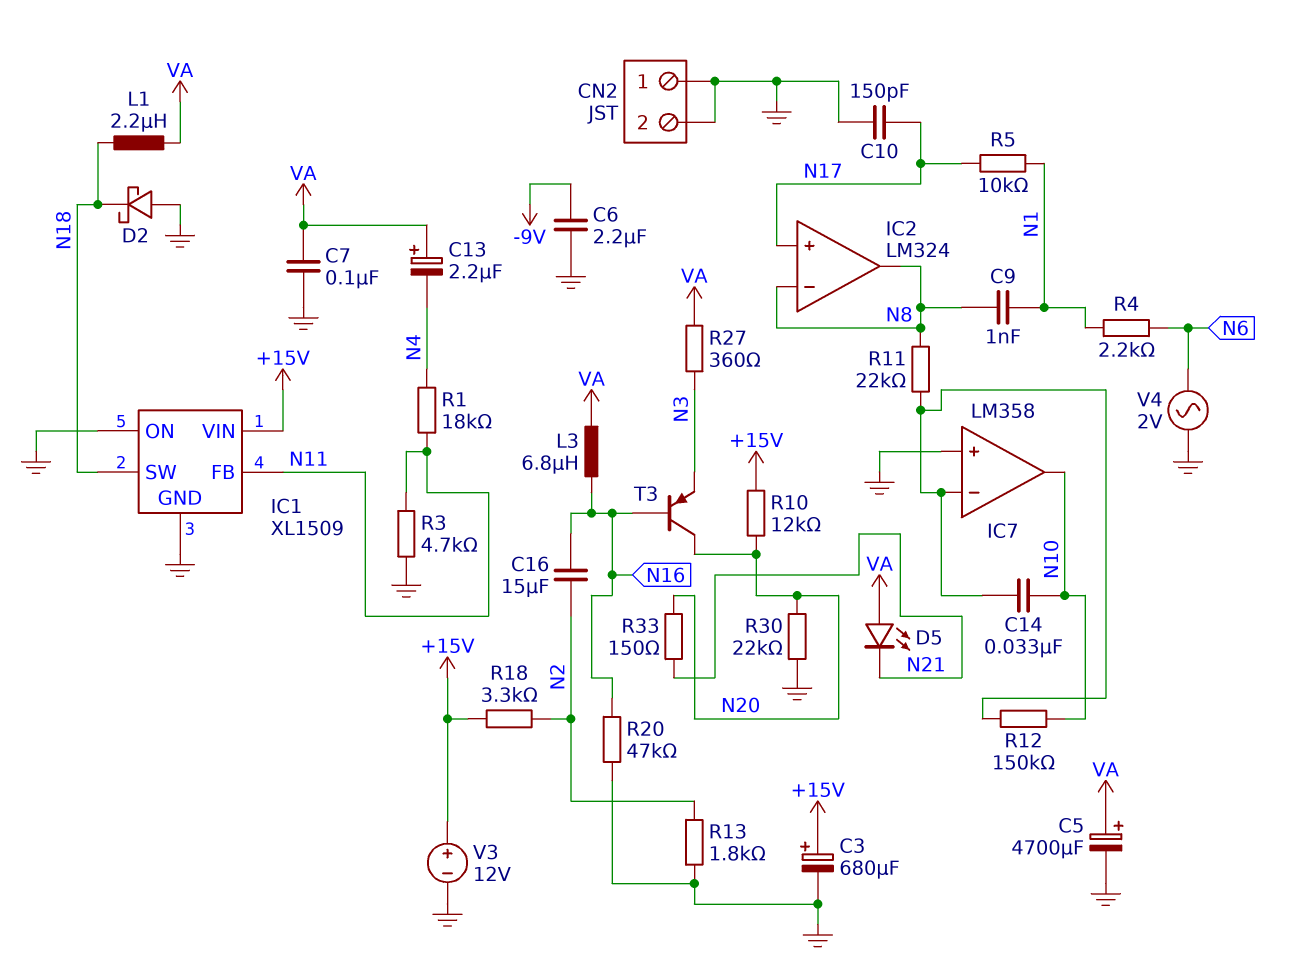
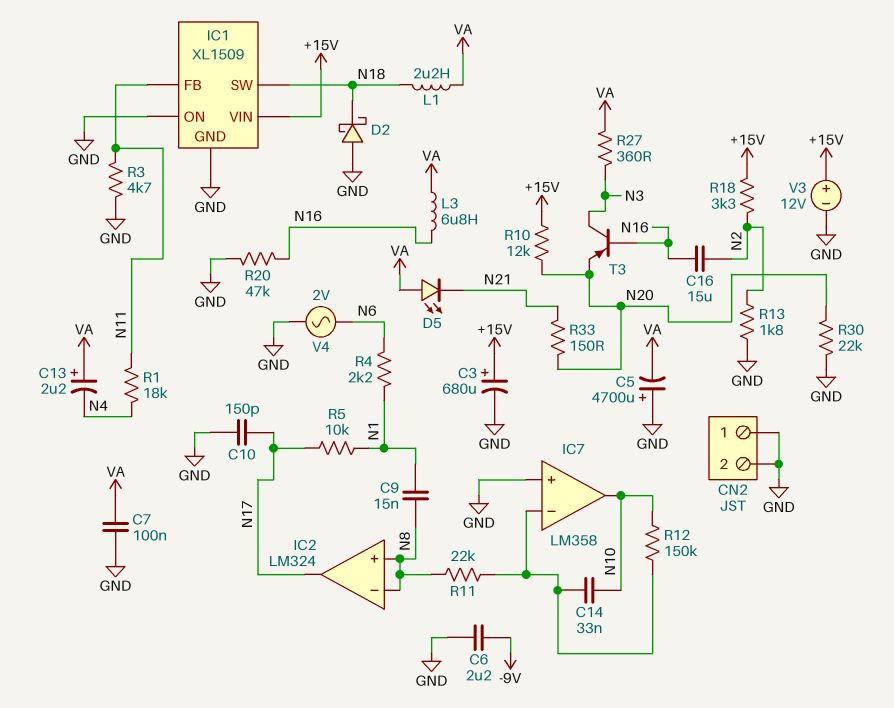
C5: 4700uF (plus VA, minus GND) -> 4700uF (plus GND, minus VA)
C9: 1nF (N1, N8) -> 15nF (N1, N8)
IC2 pin in+: N17 -> N8
IC2 pin out: N8 -> N17
T3: PNP (B N16, C N20, E N3) -> PNP (B N16, C N3, E N20)

